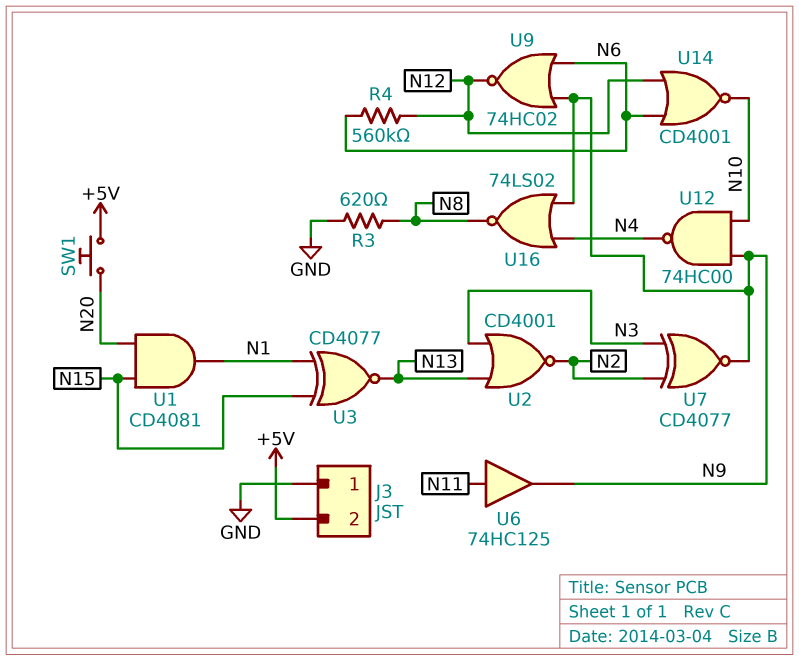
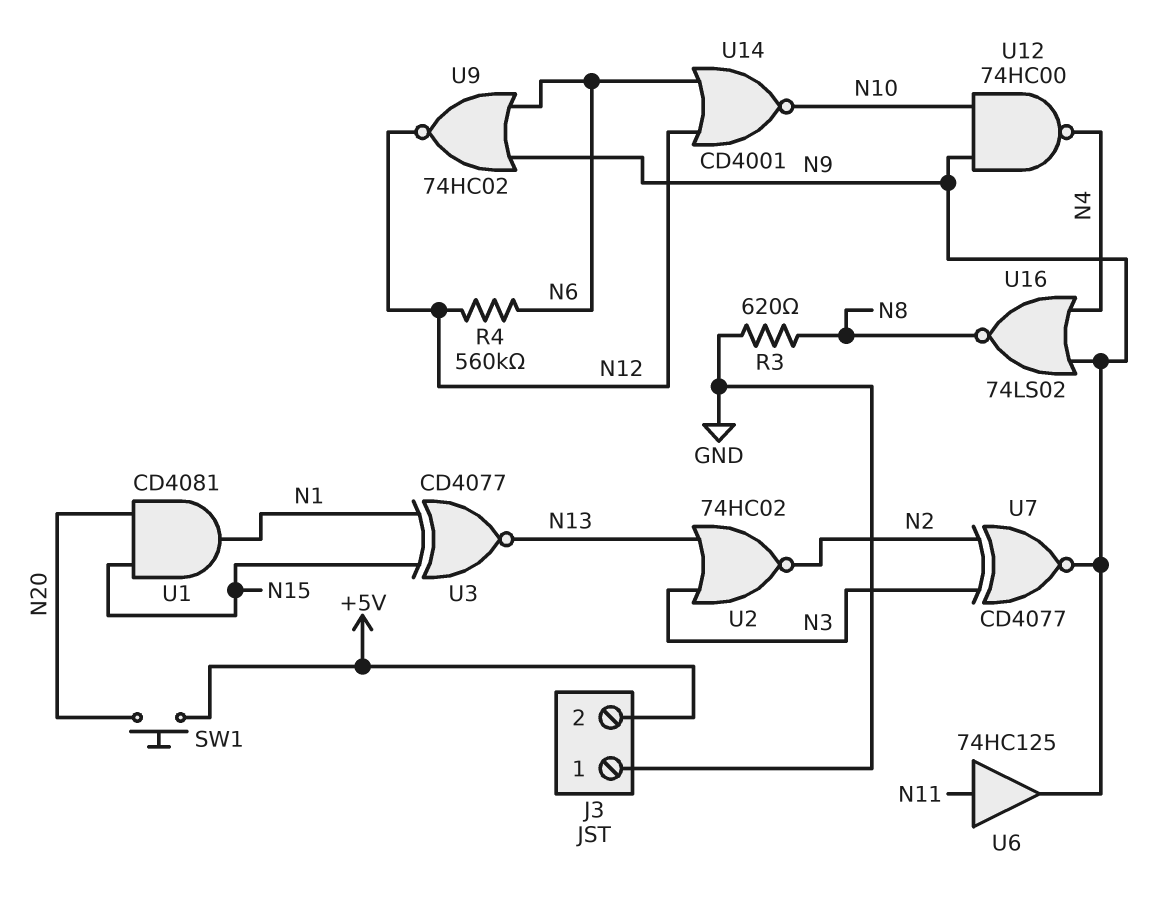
U2: NOR CD4001 (in N3, in N13, out N2) -> NOR 74HC02 (in N3, in N13, out N2)

